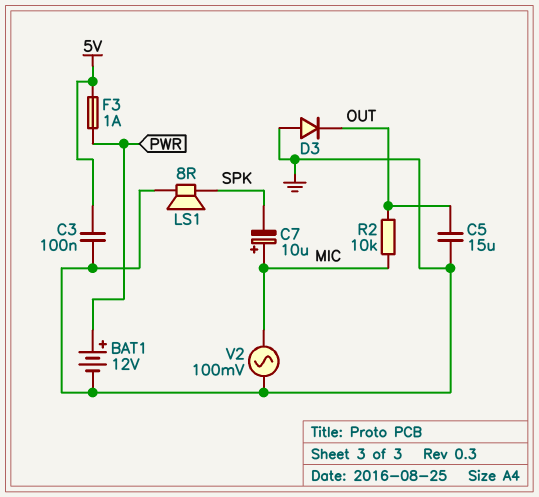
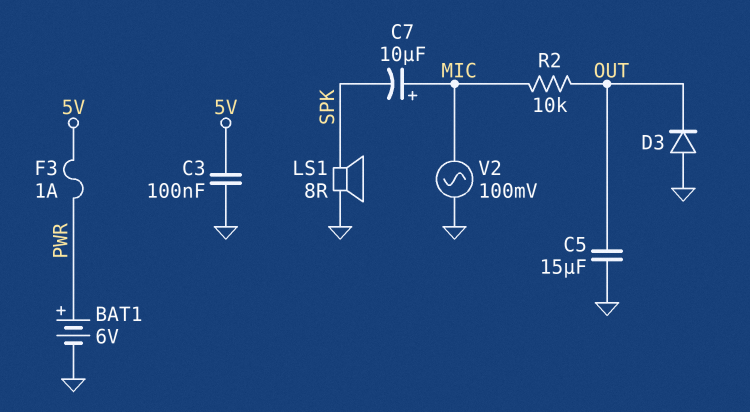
BAT1: 12V (plus PWR, minus GND) -> 6V (plus PWR, minus GND)

